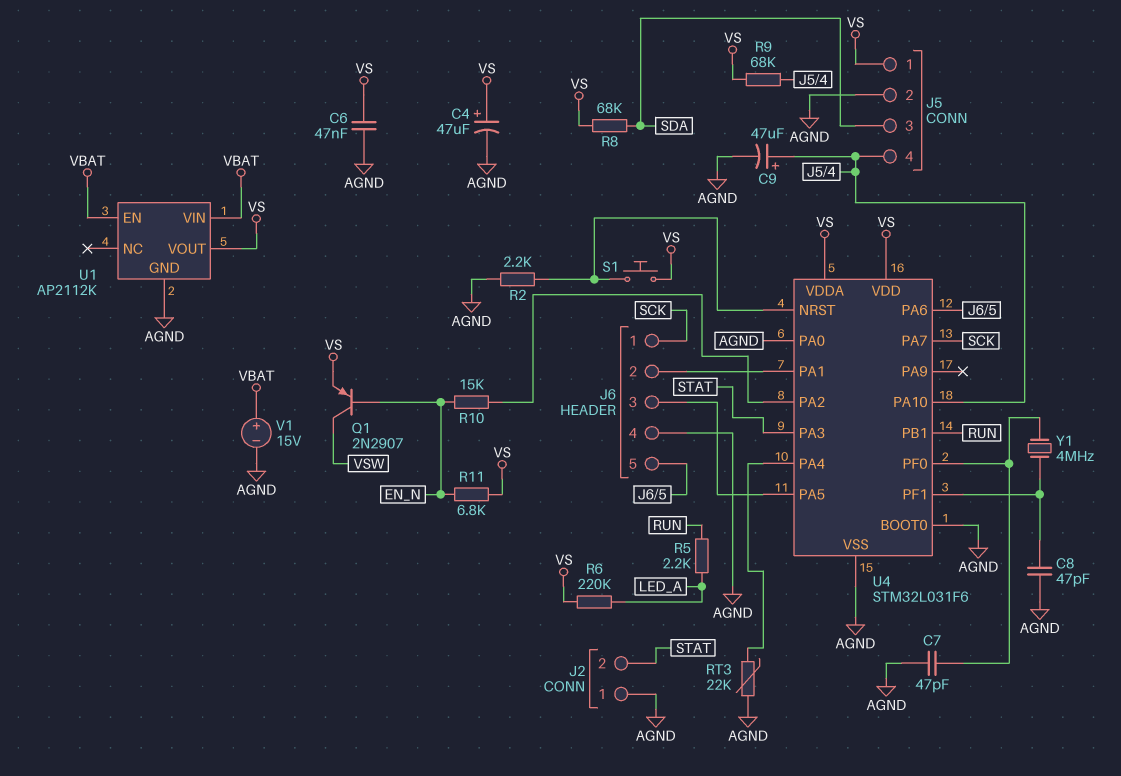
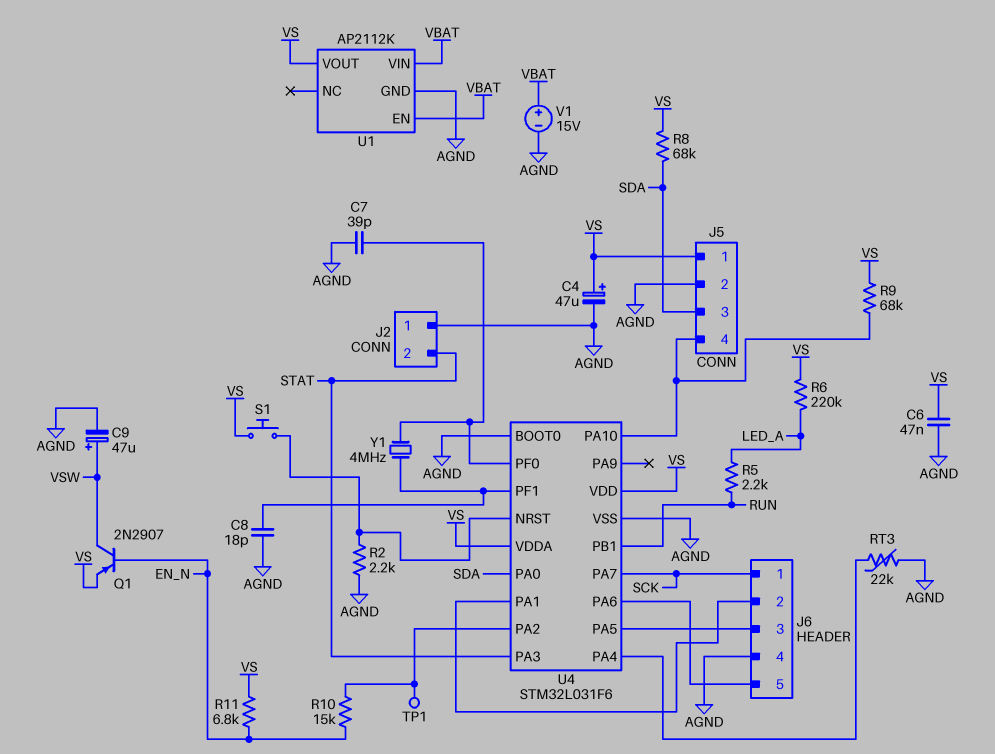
C7: 47pF (AGND, U4/PF0) -> 39pF (AGND, U4/PF0)
C8: 47pF (AGND, U4/PF1) -> 18pF (AGND, U4/PF1)
C9: 47uF (plus J5/4, minus AGND) -> 47uF (plus VSW, minus AGND)
TP1: none -> test point (U4/PA2)
U4 pin PA0: AGND -> SDA

